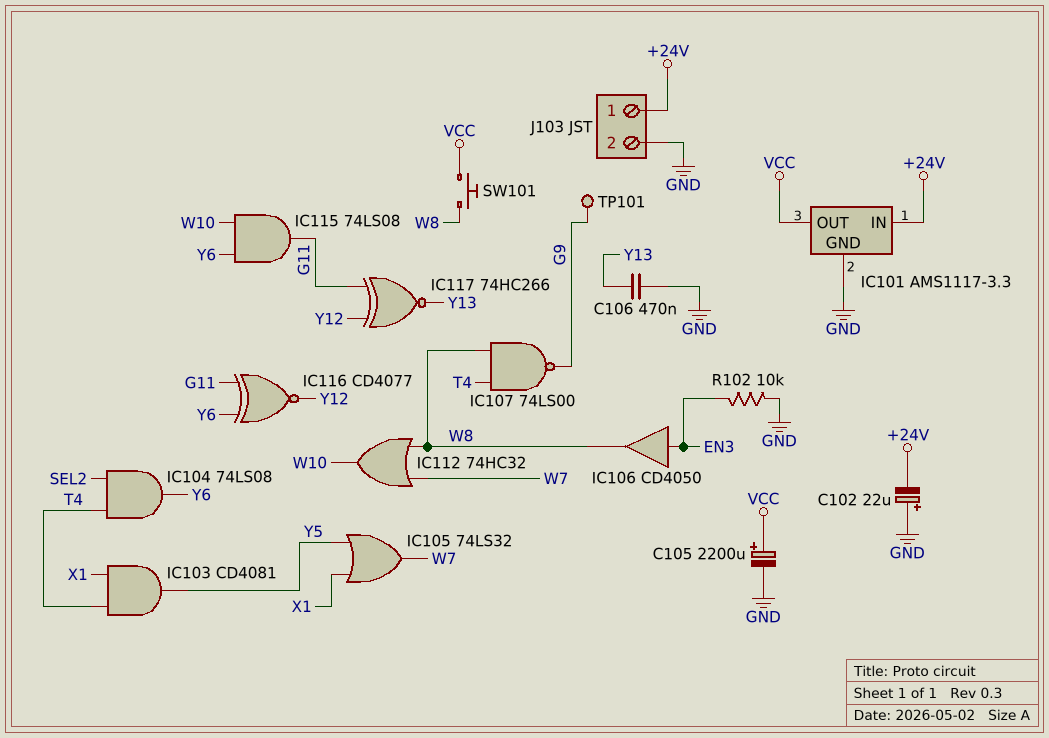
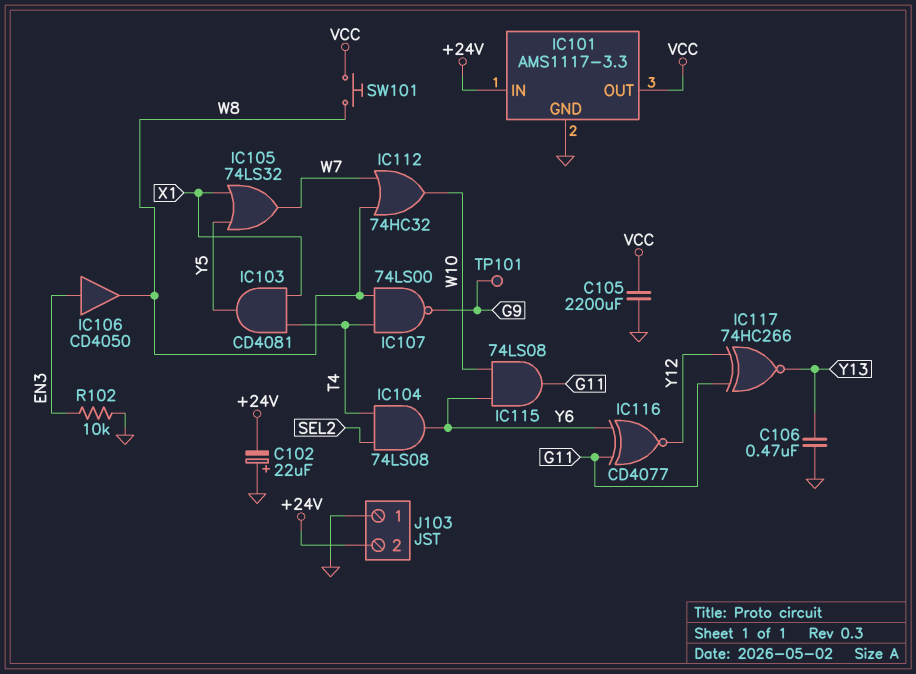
C105: 2200uF (plus VCC, minus GND) -> 2200uF (GND, VCC)
J103 pin 1: +24V -> GND
J103 pin 2: GND -> +24V

